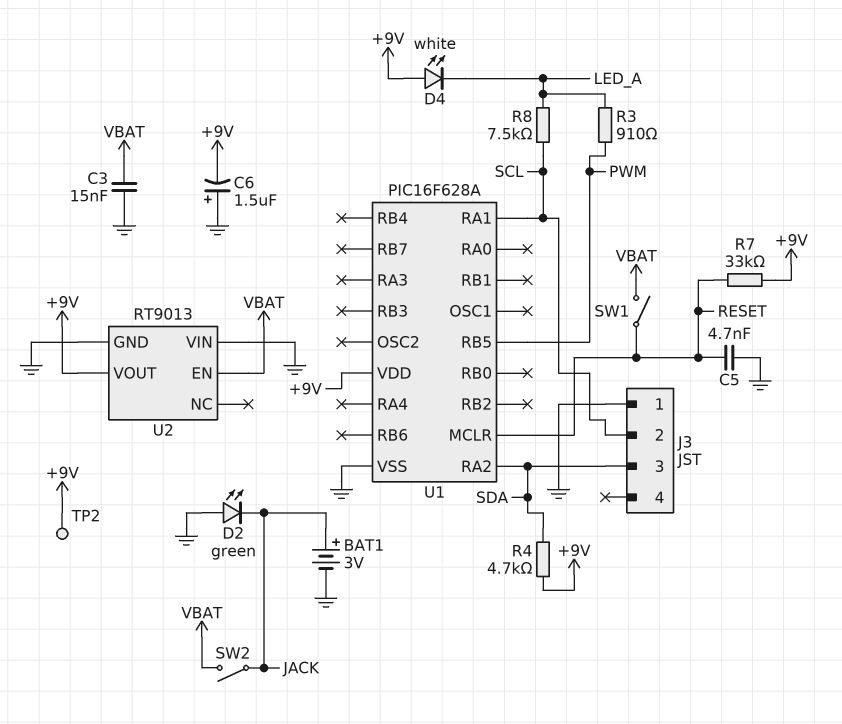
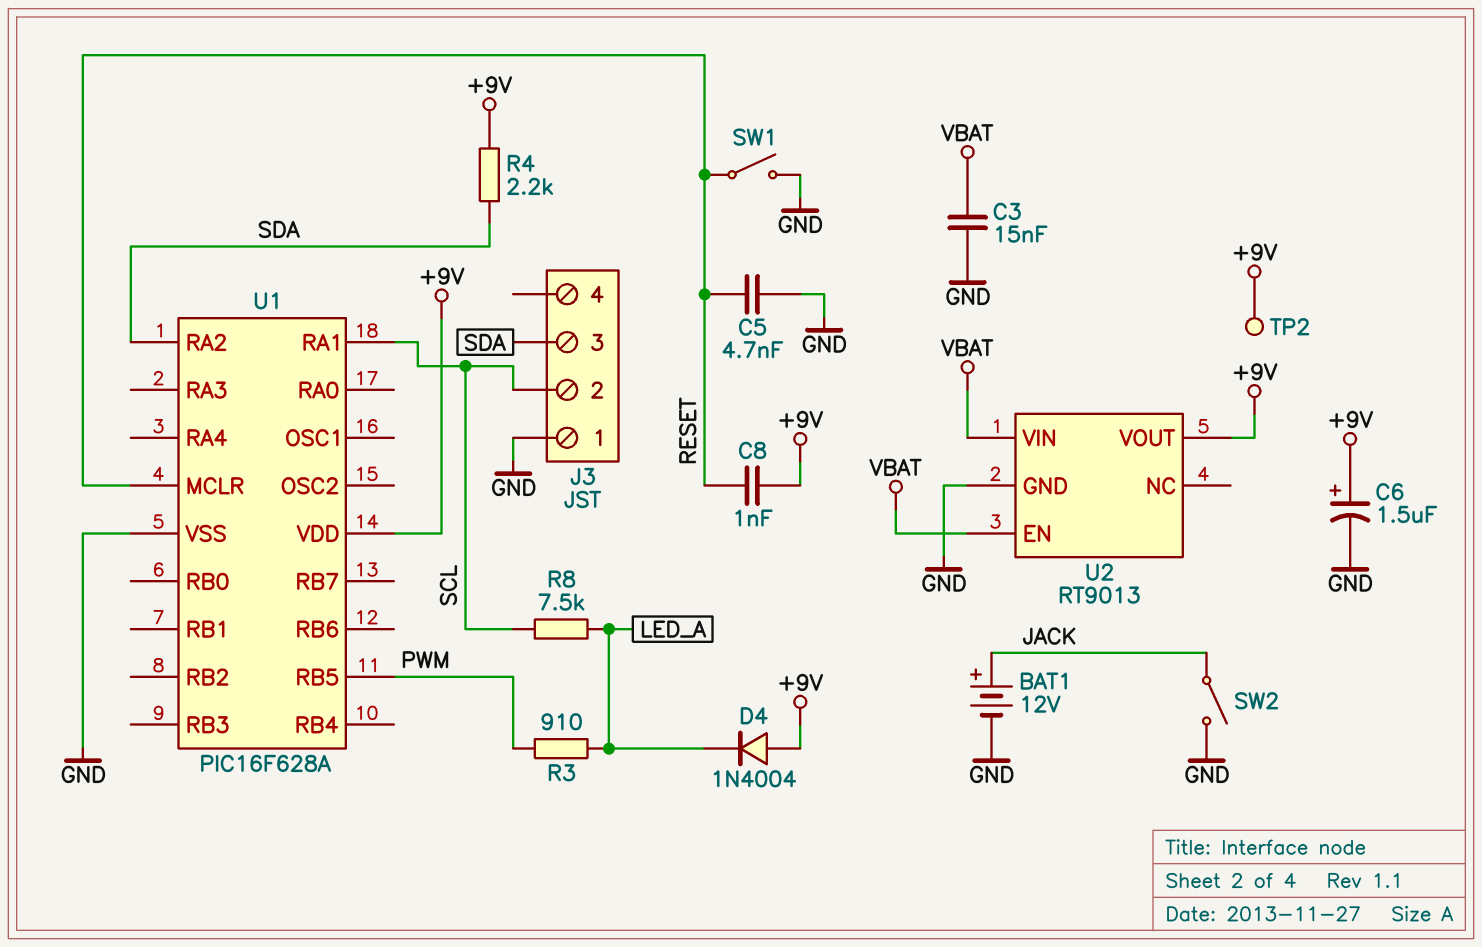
BAT1: 3V (plus JACK, minus GND) -> 12V (plus JACK, minus GND)
C6: 1.5uF (plus GND, minus +9V) -> 1.5uF (plus +9V, minus GND)
C8: none -> 1nF (+9V, RESET)
D2: LED green (A GND, K JACK) -> none
D4: LED white (A +9V, K LED_A) -> diode 1N4004 (A +9V, K LED_A)
R4: 4.7k (+9V, SDA) -> 2.2k (+9V, SDA)
R7: 33k (+9V, RESET) -> none
SW1: switch (RESET, VBAT) -> switch (GND, RESET)
SW2: switch (JACK, VBAT) -> switch (GND, JACK)
U2 pin VIN: GND -> VBAT

